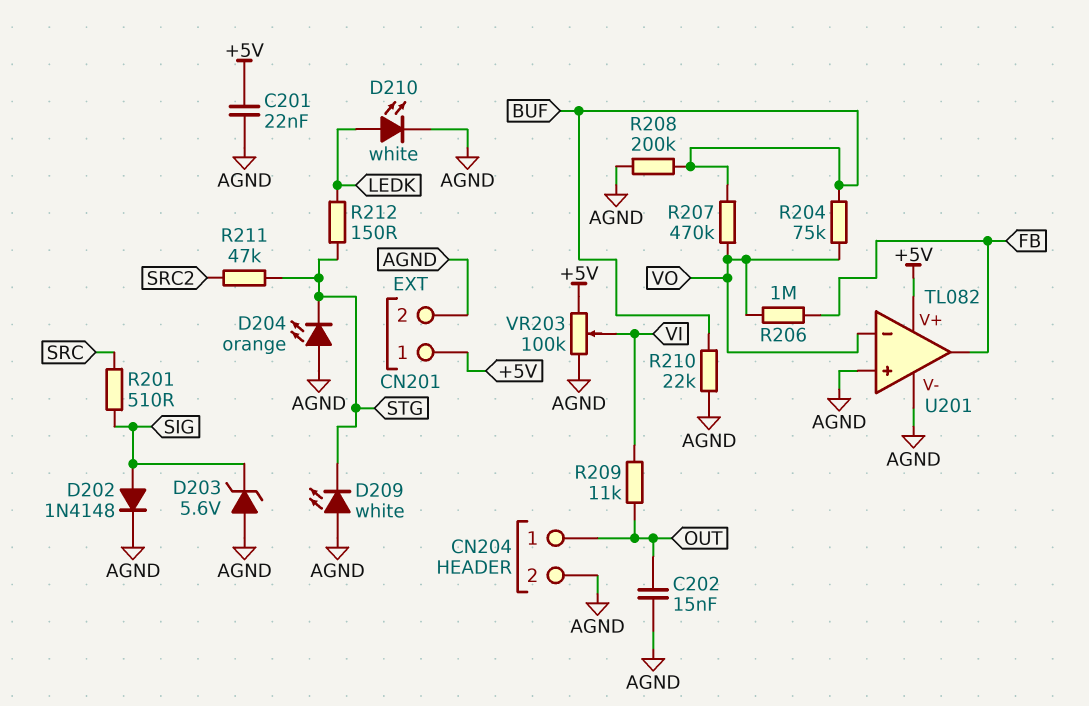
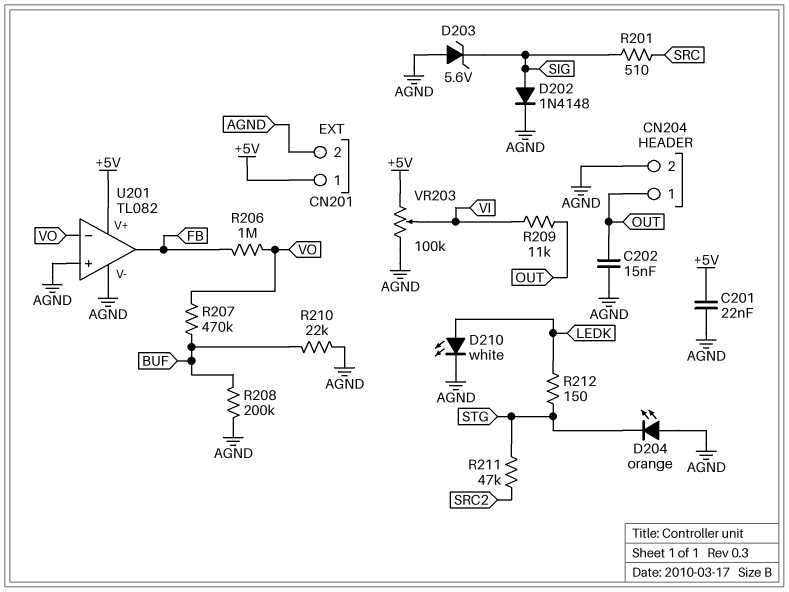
D209: LED white (A AGND, K STG) -> none
R204: 75k (BUF, VO) -> none

